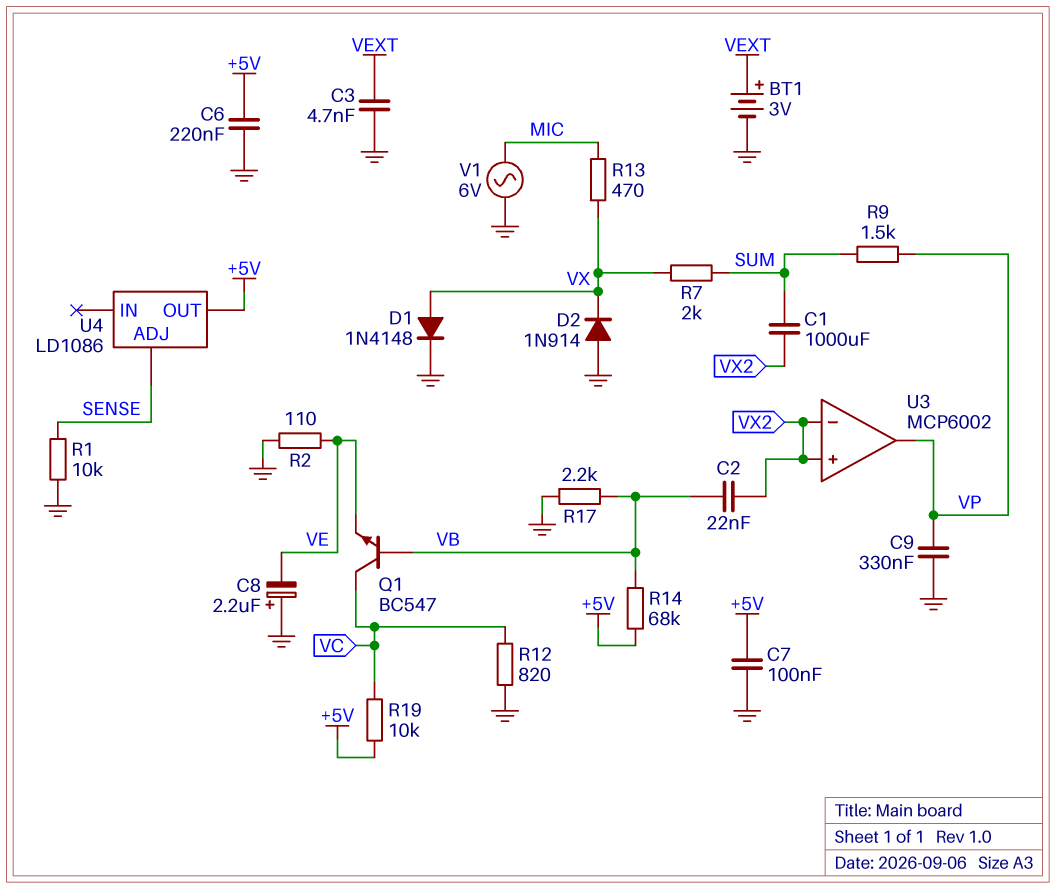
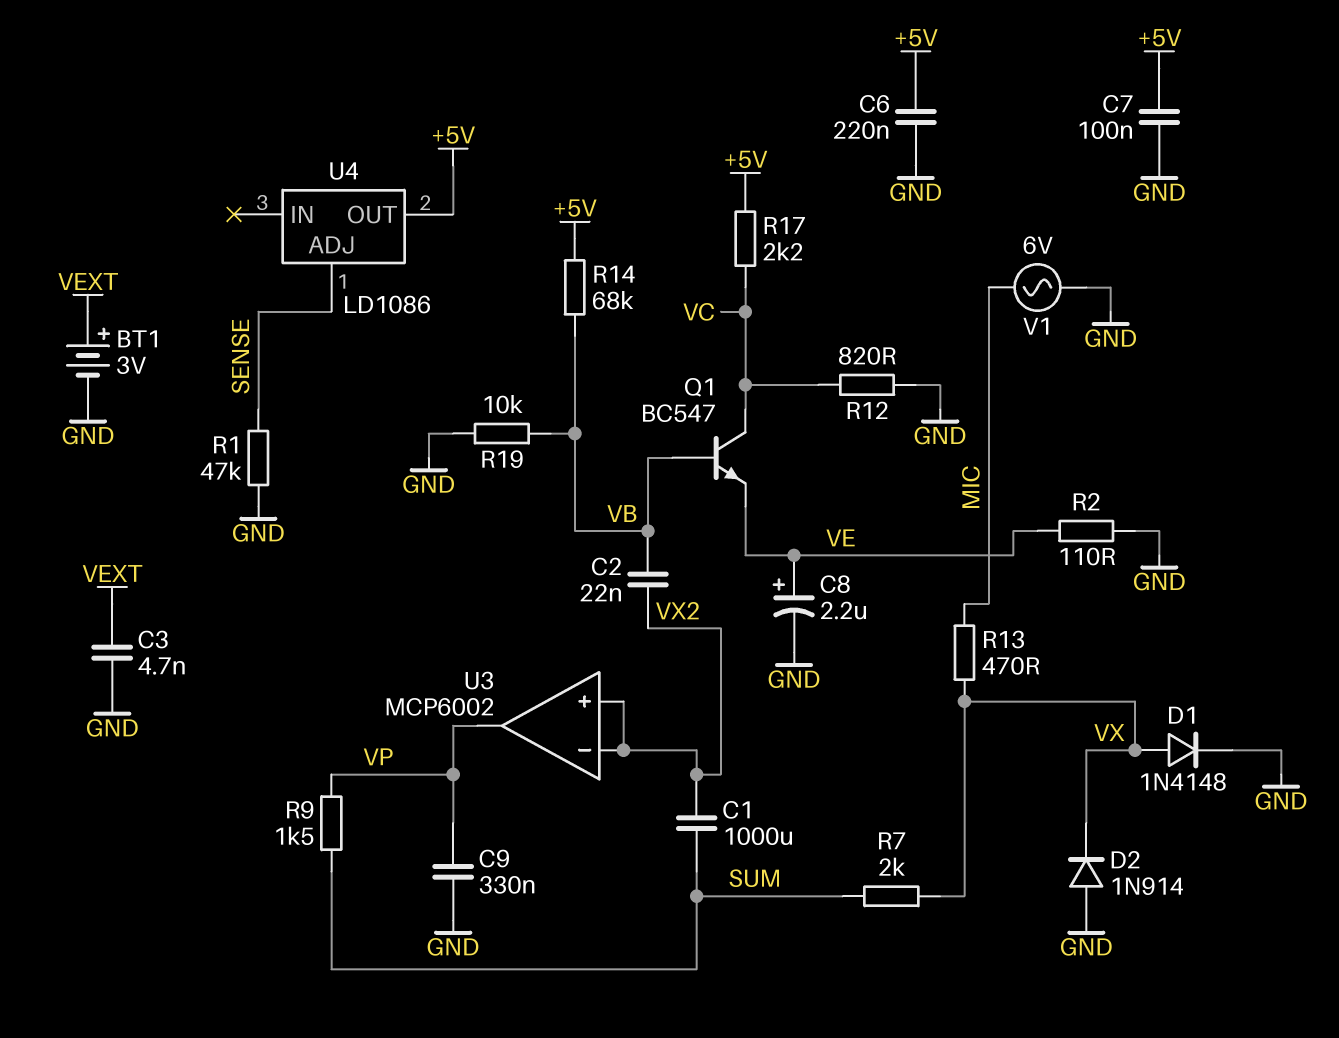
C8: 2.2uF (plus GND, minus VE) -> 2.2uF (plus VE, minus GND)
R1: 10k (GND, SENSE) -> 47k (GND, SENSE)
R17: 2.2k (GND, VB) -> 2.2k (+5V, VC)
R19: 10k (+5V, VC) -> 10k (GND, VB)

